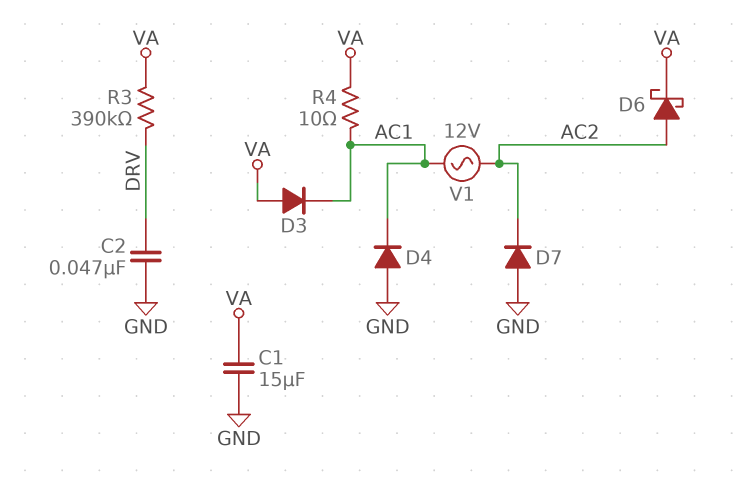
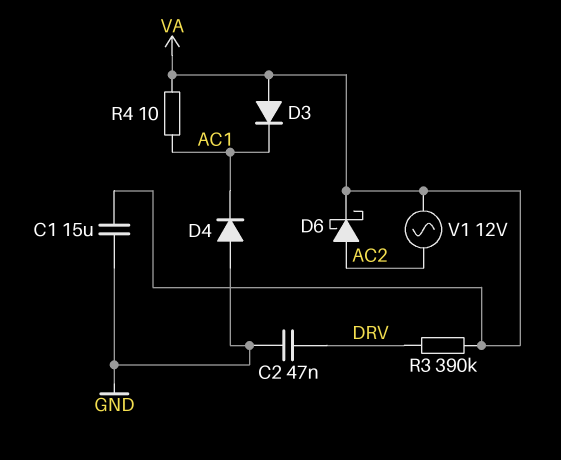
D7: diode (A GND, K AC2) -> none
V1: AC 12V (AC1, AC2) -> AC 12V (AC2, VA)

